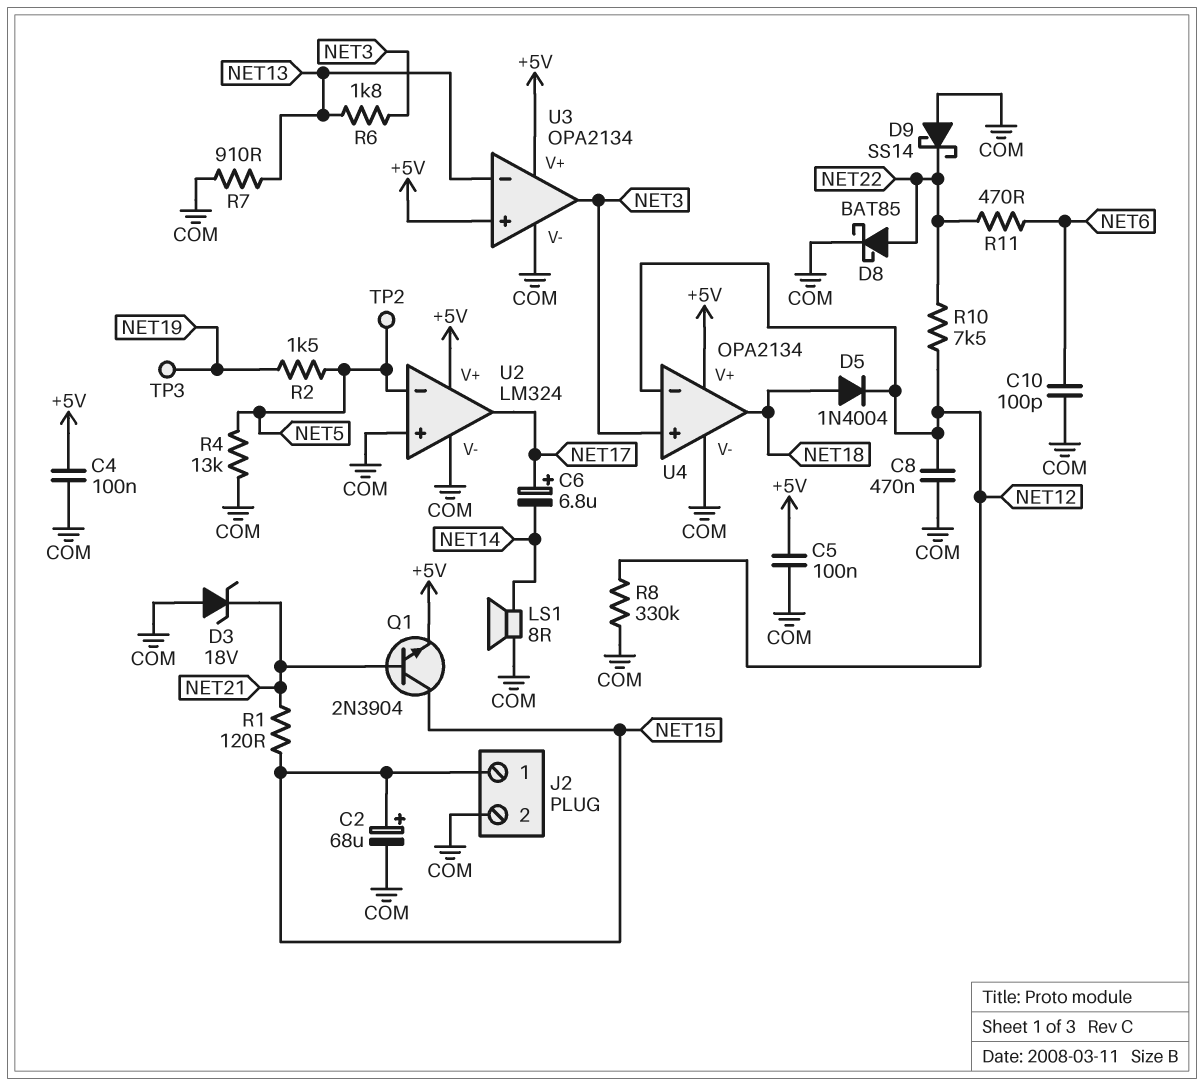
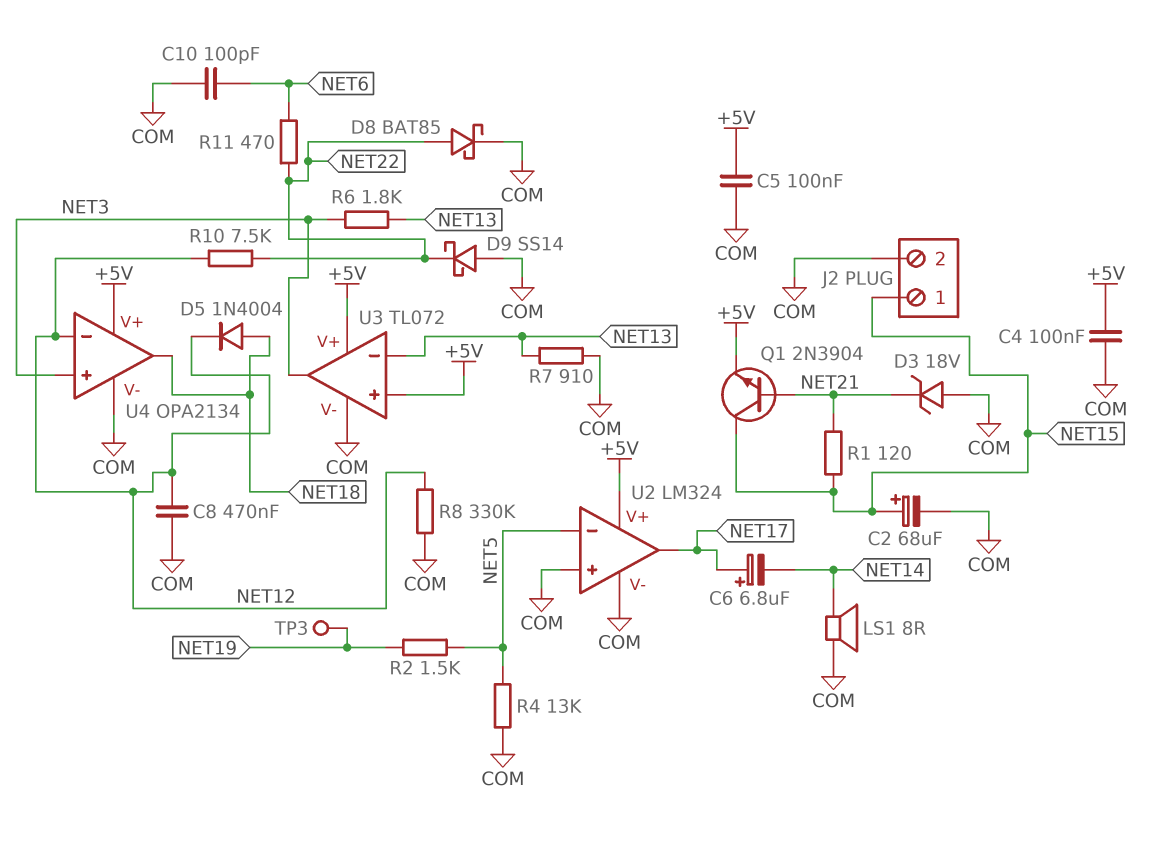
TP2: test point (NET5) -> none
U3: OPA2134 -> TL072

